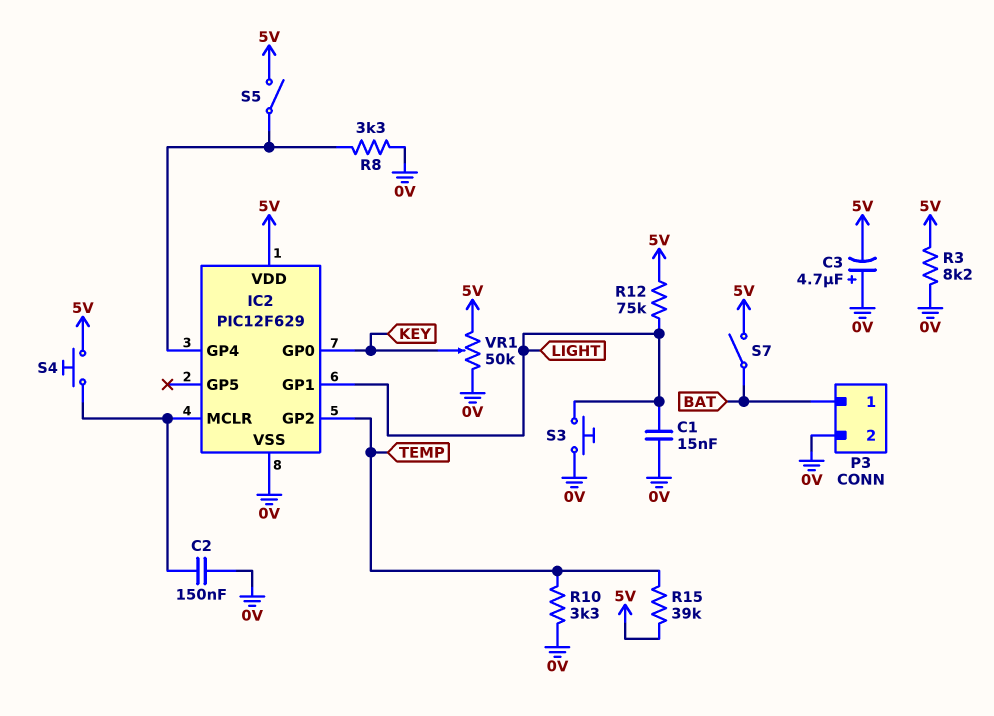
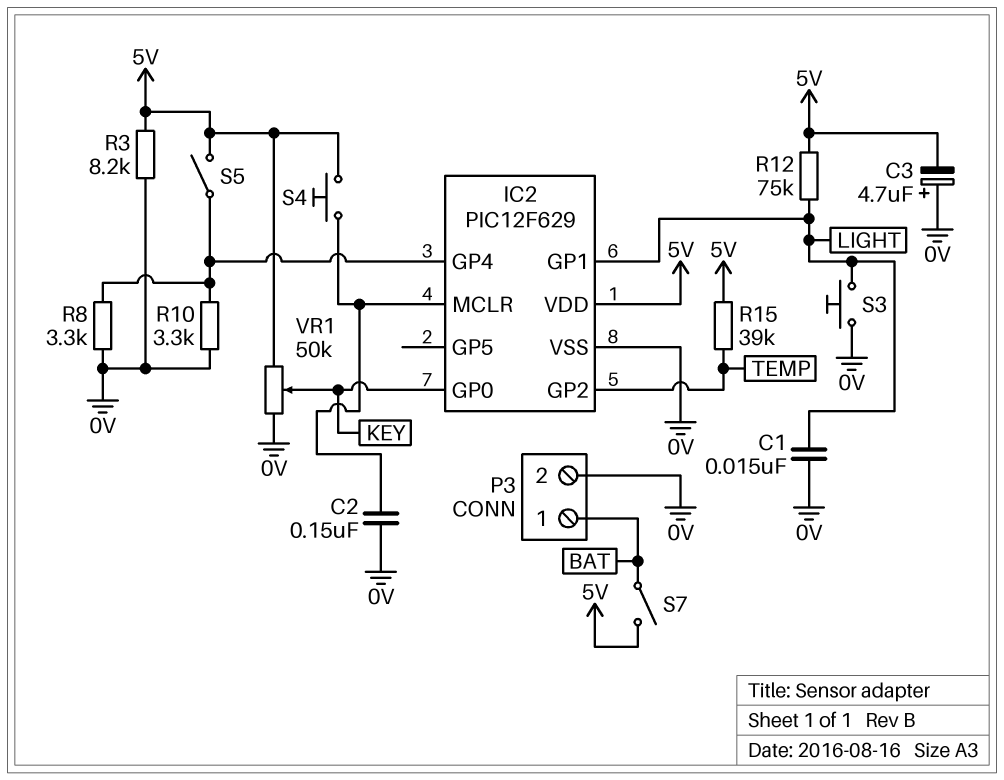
R10: 3.3k (0V, TEMP) -> 3.3k (0V, IC2/GP4)

